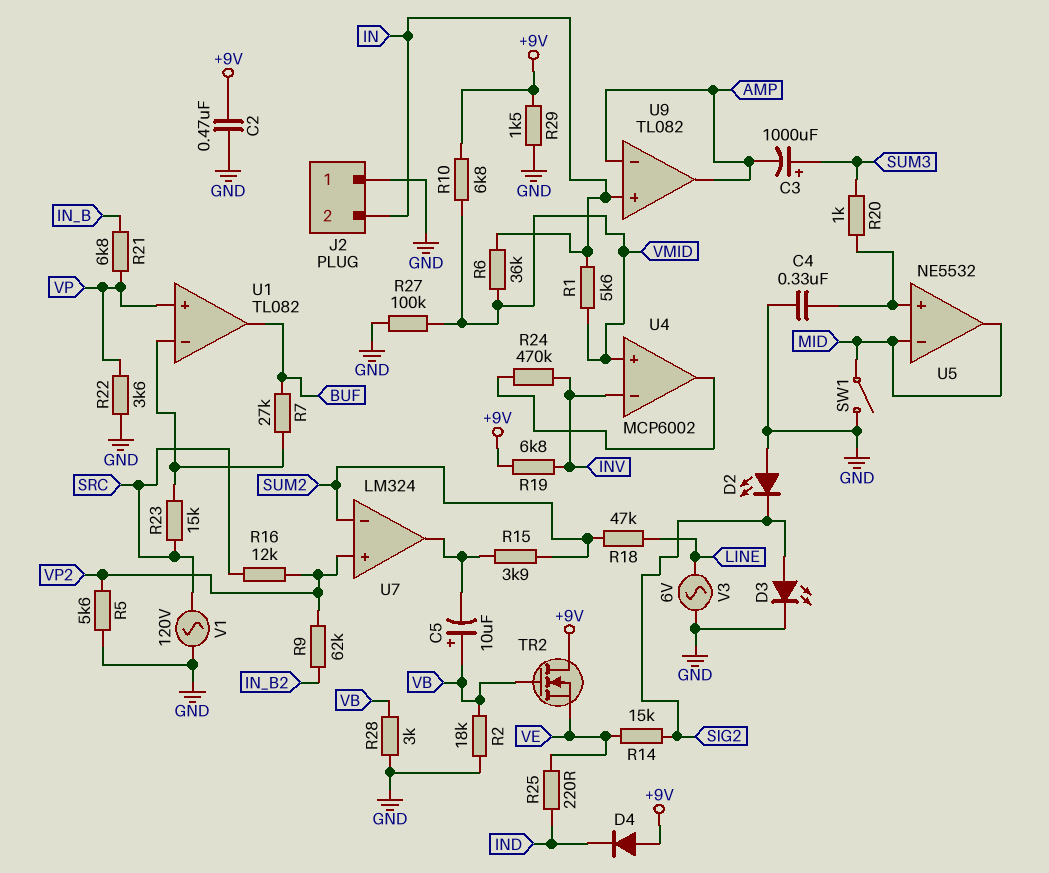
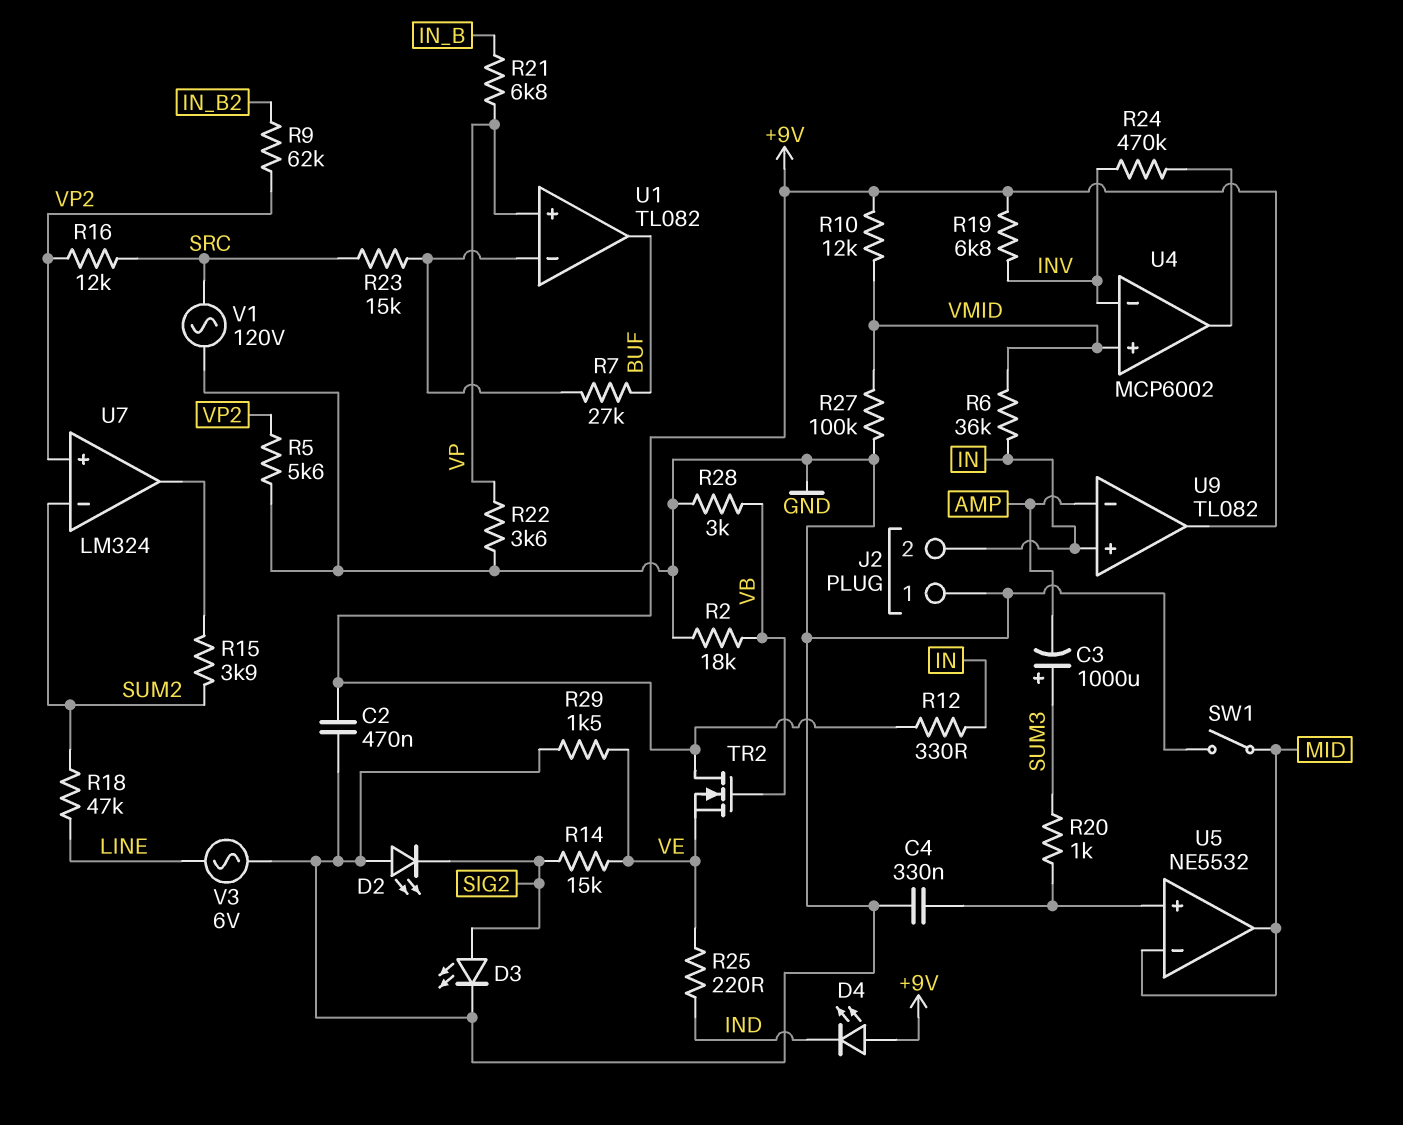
C5: 10uF (plus VB, minus U7/out) -> none
D4: diode (A +9V, K IND) -> LED (A +9V, K IND)
R1: 5.6k (IN, VMID) -> none
R10: 6.8k (+9V, VMID) -> 12k (+9V, VMID)
R12: none -> 330 (+9V, IN)
R29: 1.5k (+9V, GND) -> 1.5k (GND, VE)
U9 pin out: AMP -> +9V

